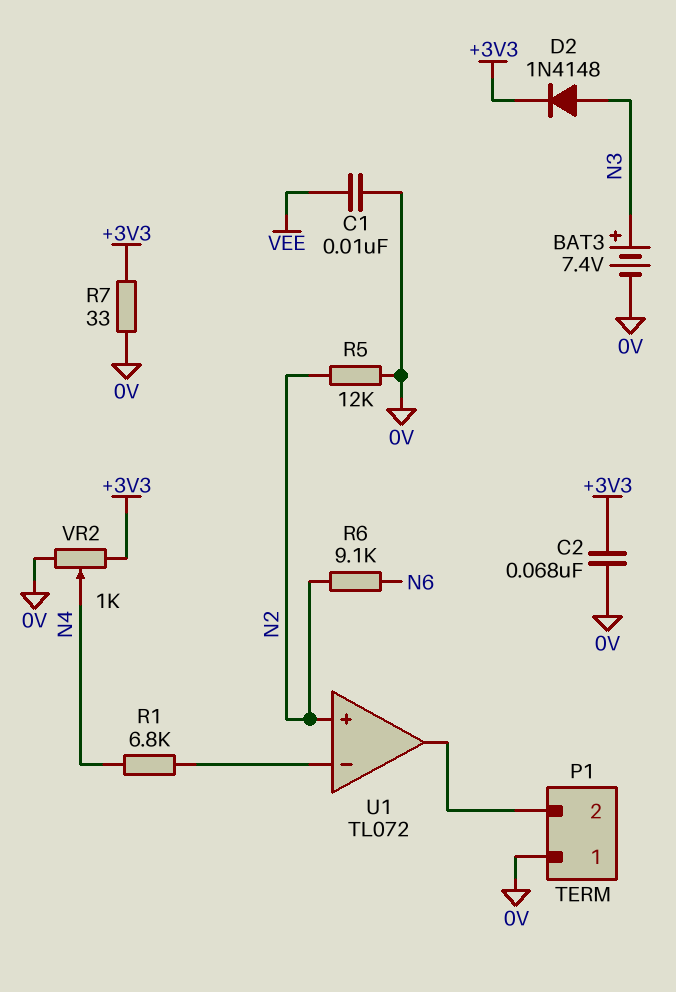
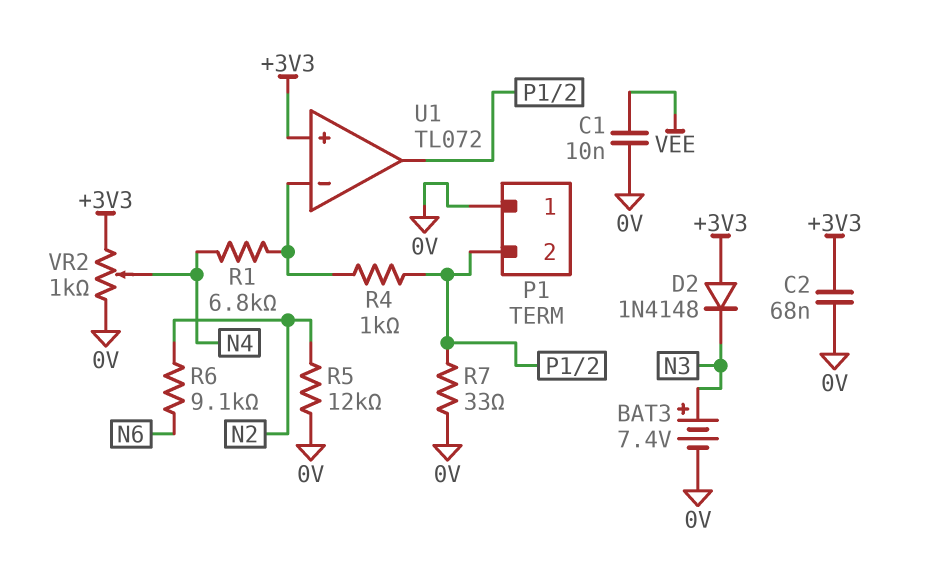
D2: diode 1N4148 (A N3, K +3V3) -> diode 1N4148 (A +3V3, K N3)
R4: none -> 1k (P1/2, U1/in-)
R7: 33 (+3V3, 0V) -> 33 (0V, P1/2)
U1 pin in+: N2 -> +3V3

